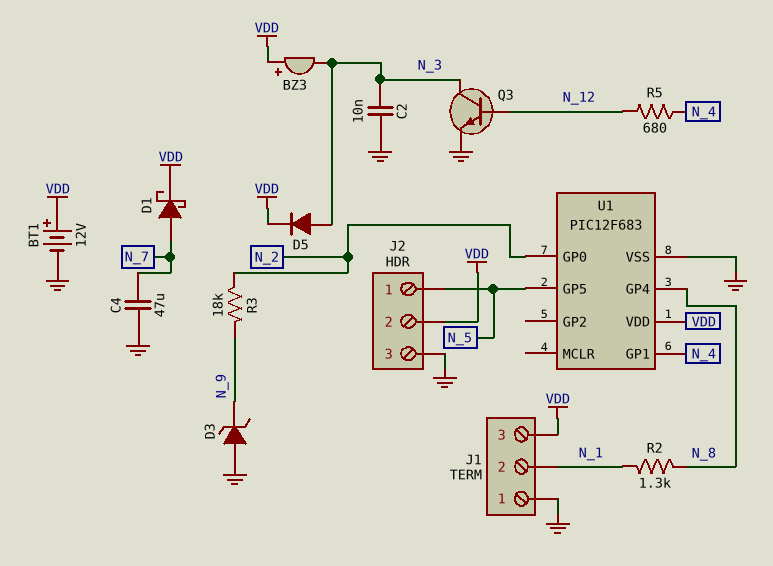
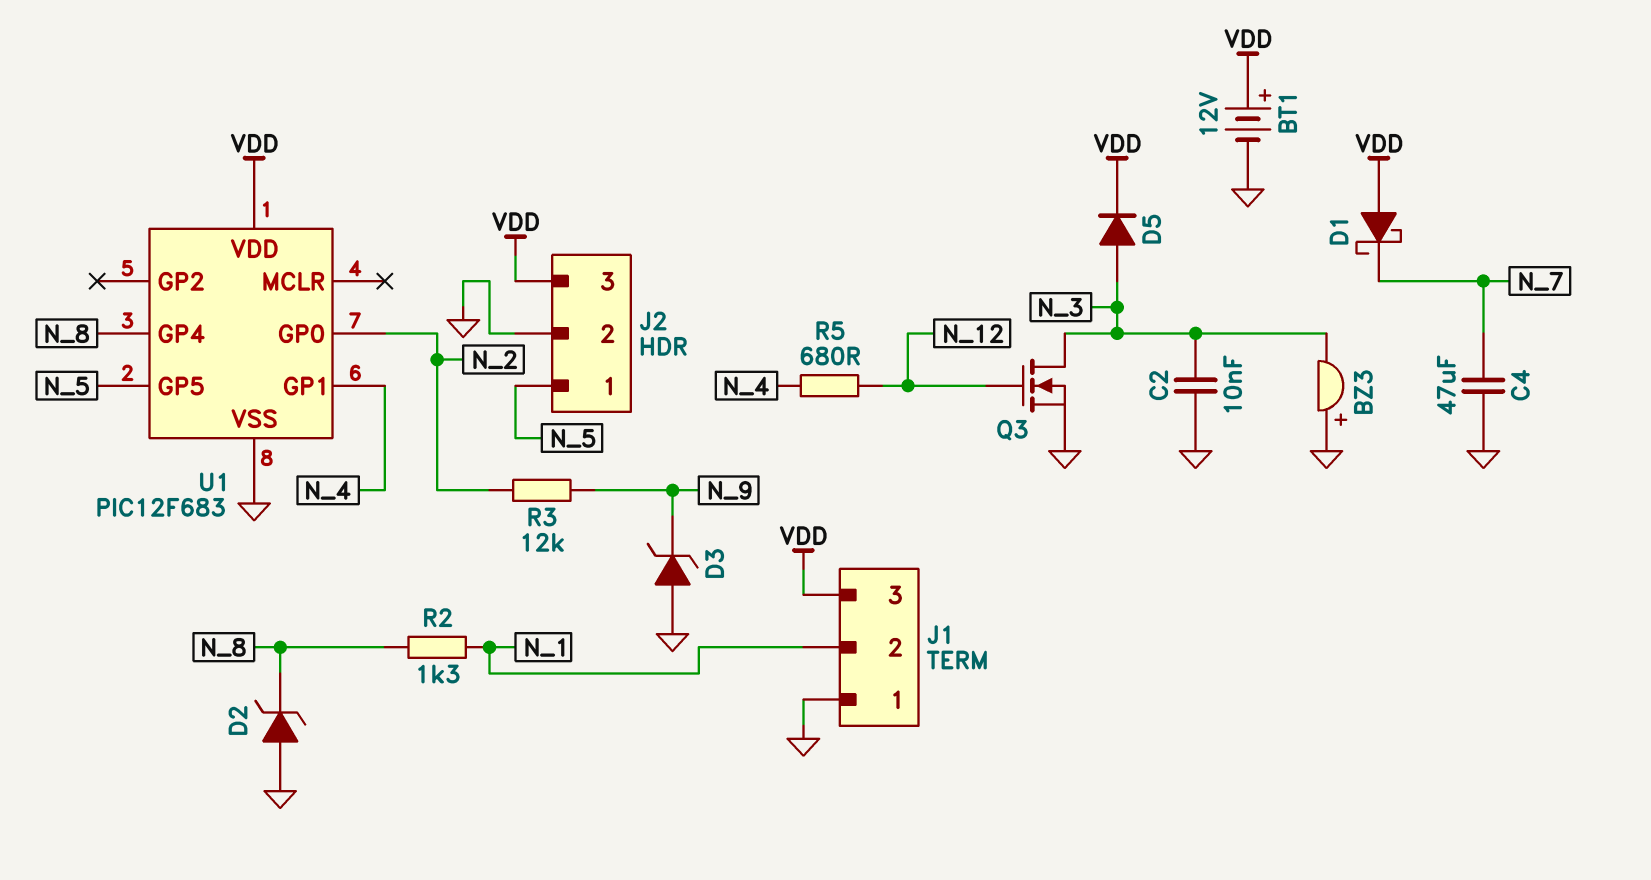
BZ3: buzzer (plus VDD, minus N_3) -> buzzer (plus GND, minus N_3)
D1: schottky (A N_7, K VDD) -> schottky (A VDD, K N_7)
D2: none -> zener (A GND, K N_8)
J2 pin 2: VDD -> GND
J2 pin 3: GND -> VDD
Q3: NPN (B N_12, C N_3, E GND) -> NMOS (G N_12, D N_3, S GND)
R3: 18k (N_2, N_9) -> 12k (N_2, N_9)

